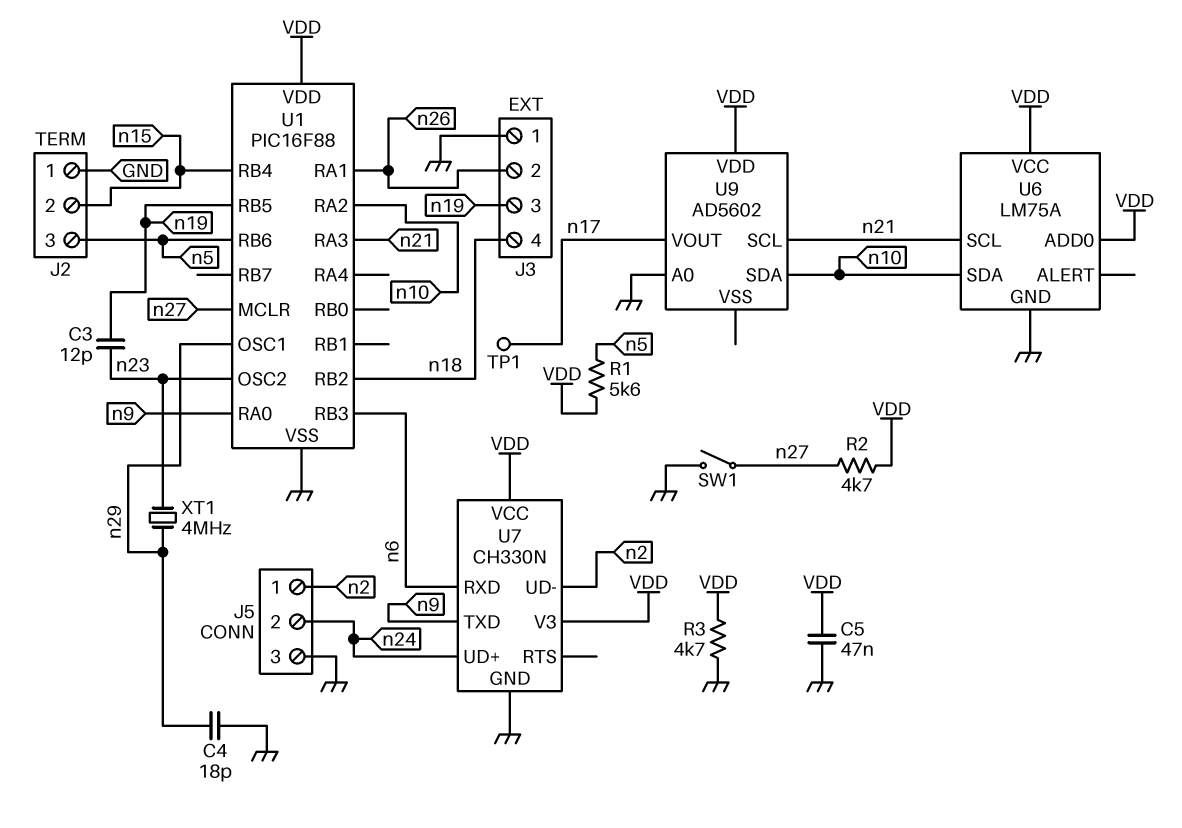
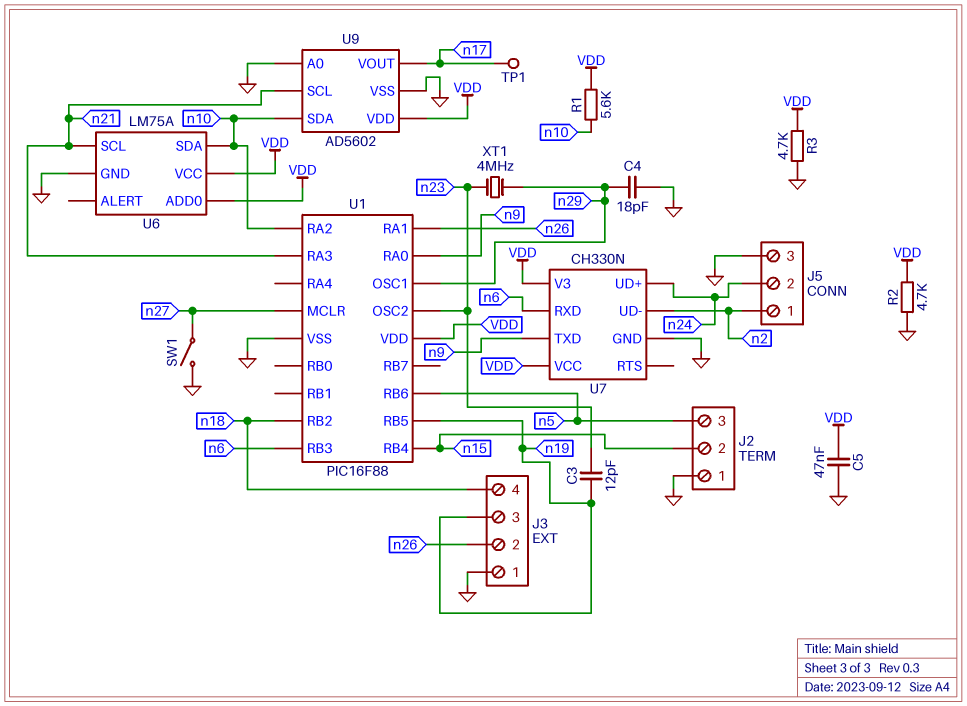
R1: 5.6k (VDD, n5) -> 5.6k (VDD, n10)
R2: 4.7k (VDD, n27) -> 4.7k (GND, VDD)
U9 pin VSS: none -> GND

